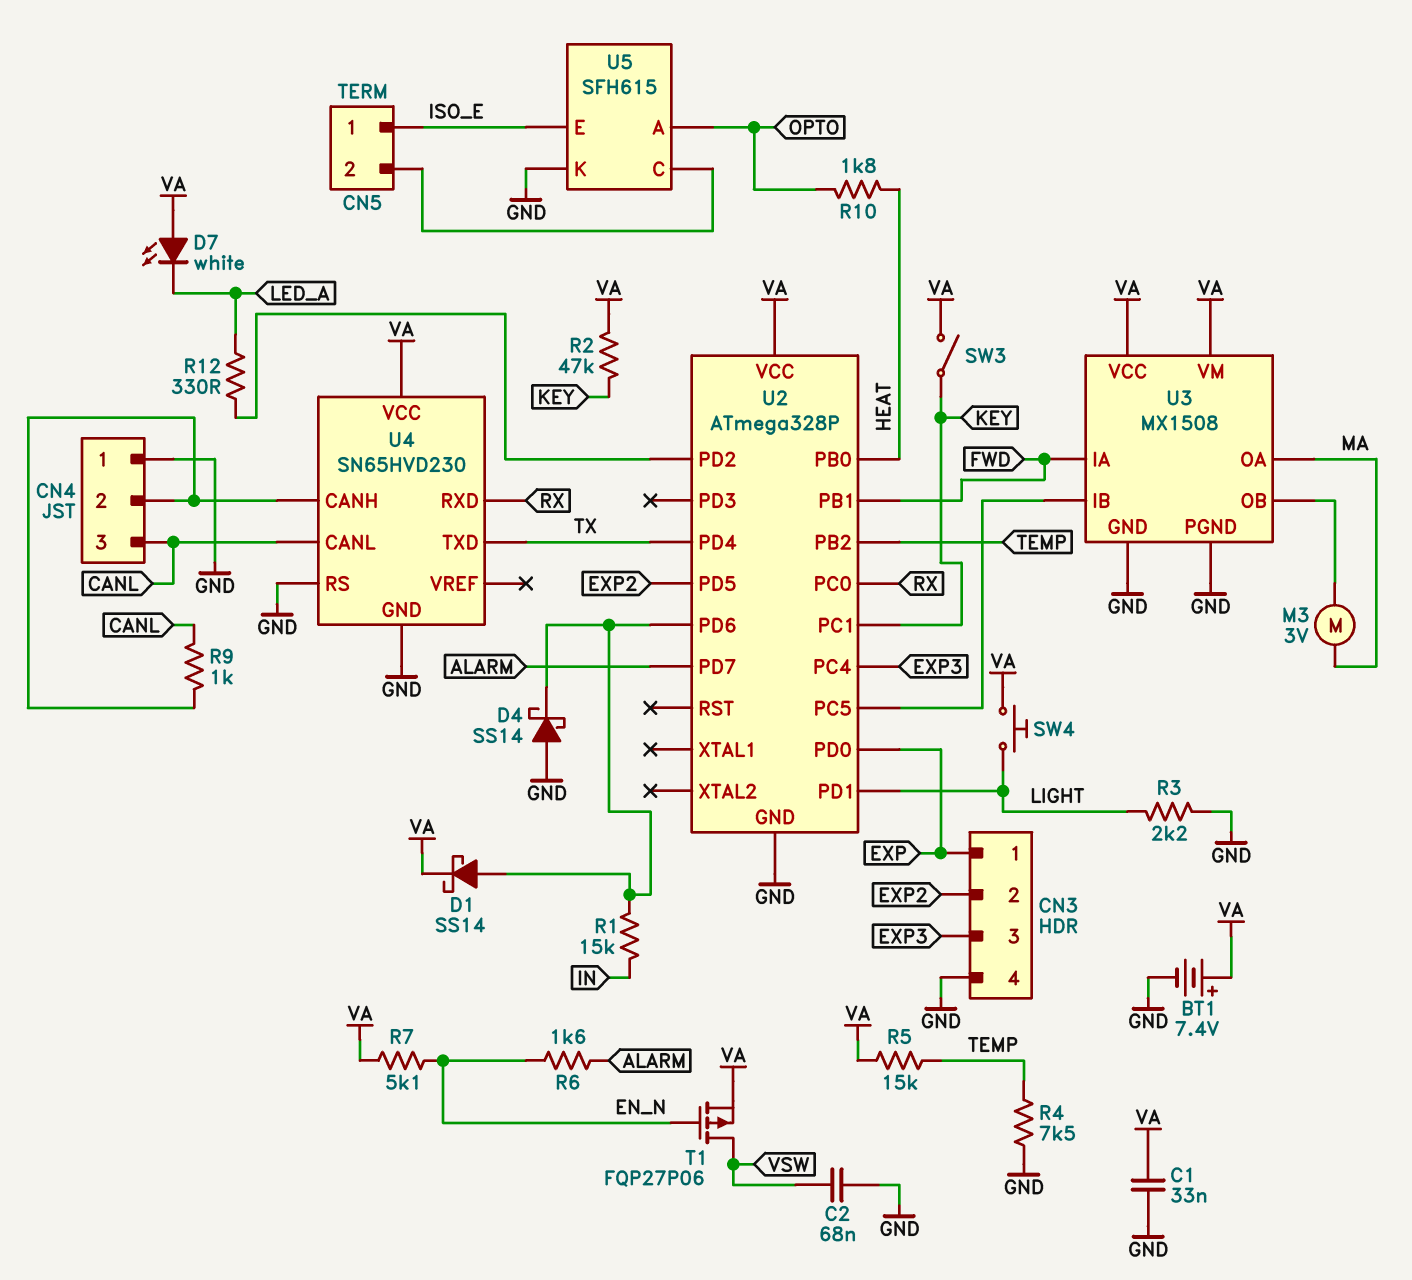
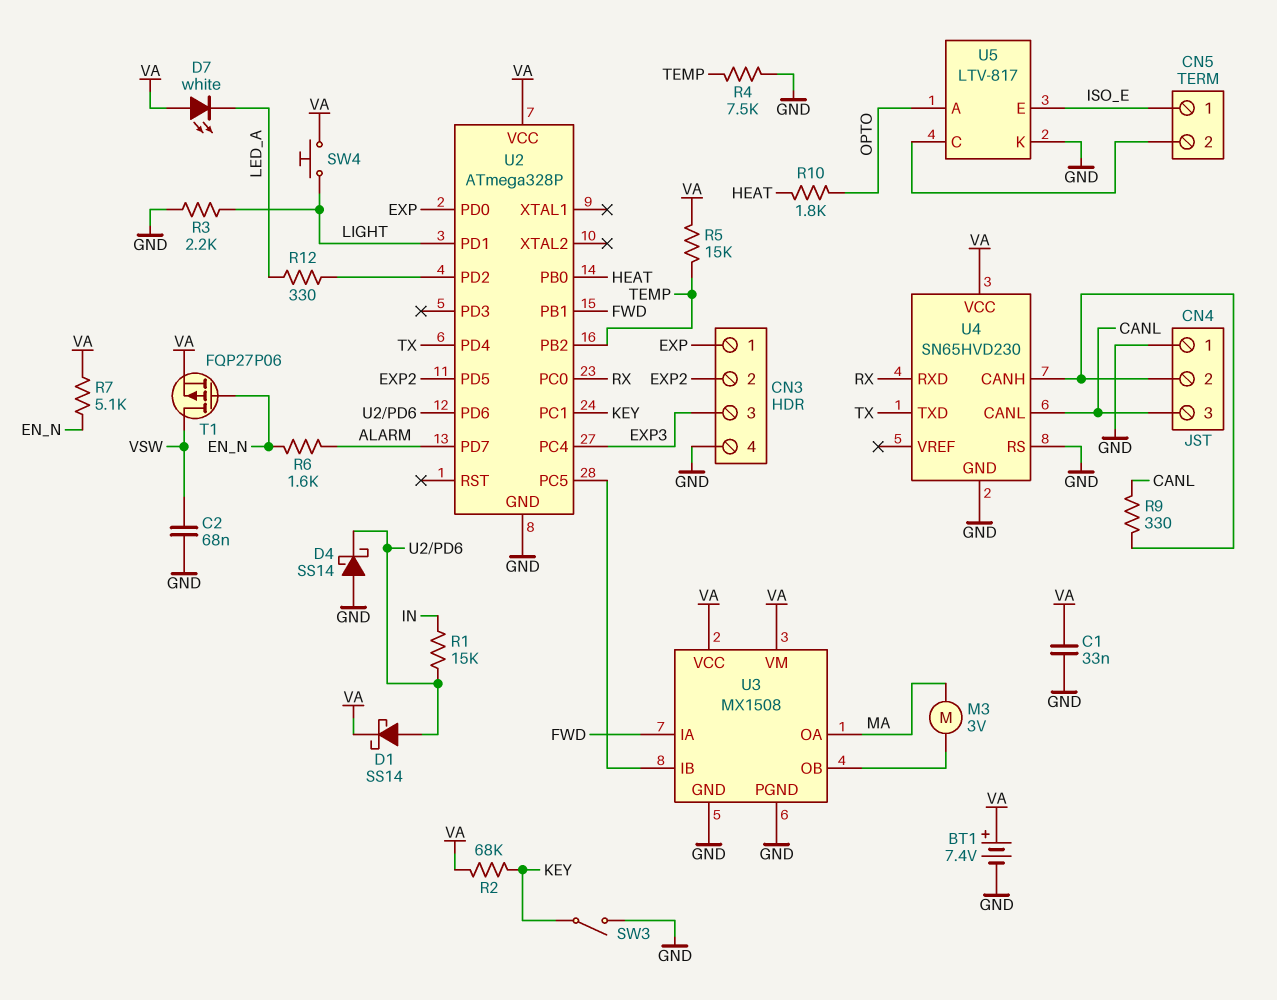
R2: 47k (KEY, VA) -> 68k (KEY, VA)
R9: 1k (CANL, CN4/2) -> 330 (CANL, CN4/2)
SW3: switch (KEY, VA) -> switch (GND, KEY)
U5: SFH615 -> LTV-817

